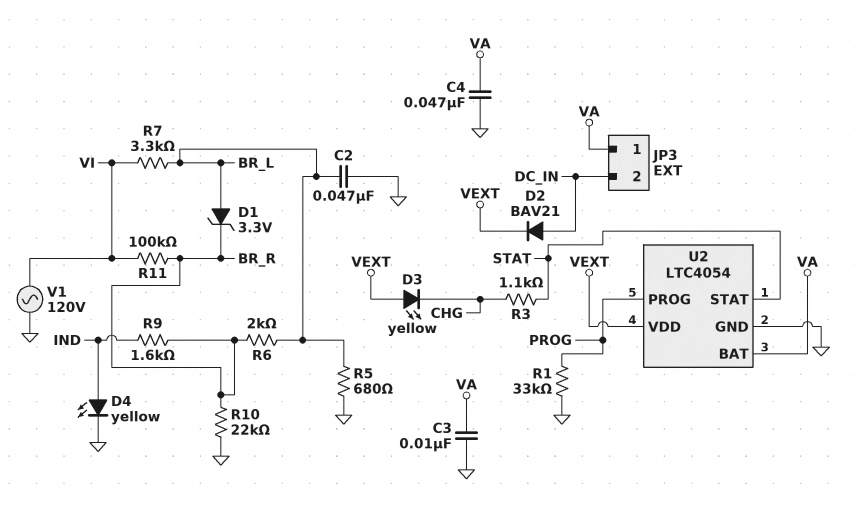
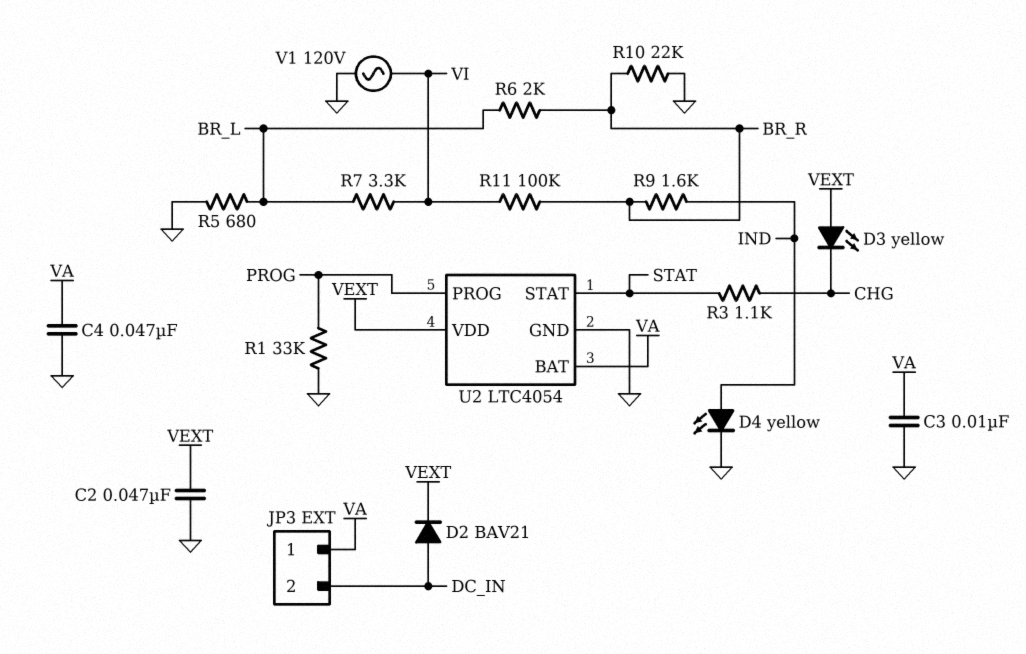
C2: 47nF (BR_L, GND) -> 47nF (GND, VEXT)
D1: zener 3.3V (A BR_L, K BR_R) -> none

